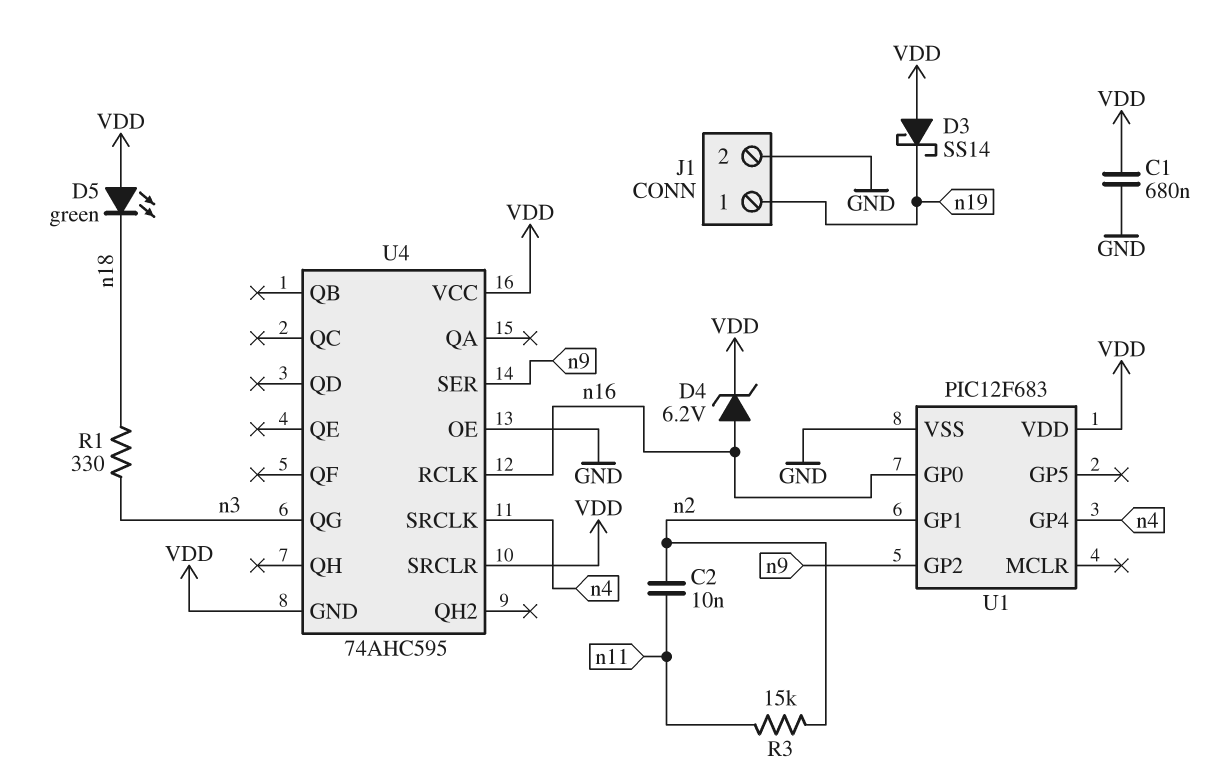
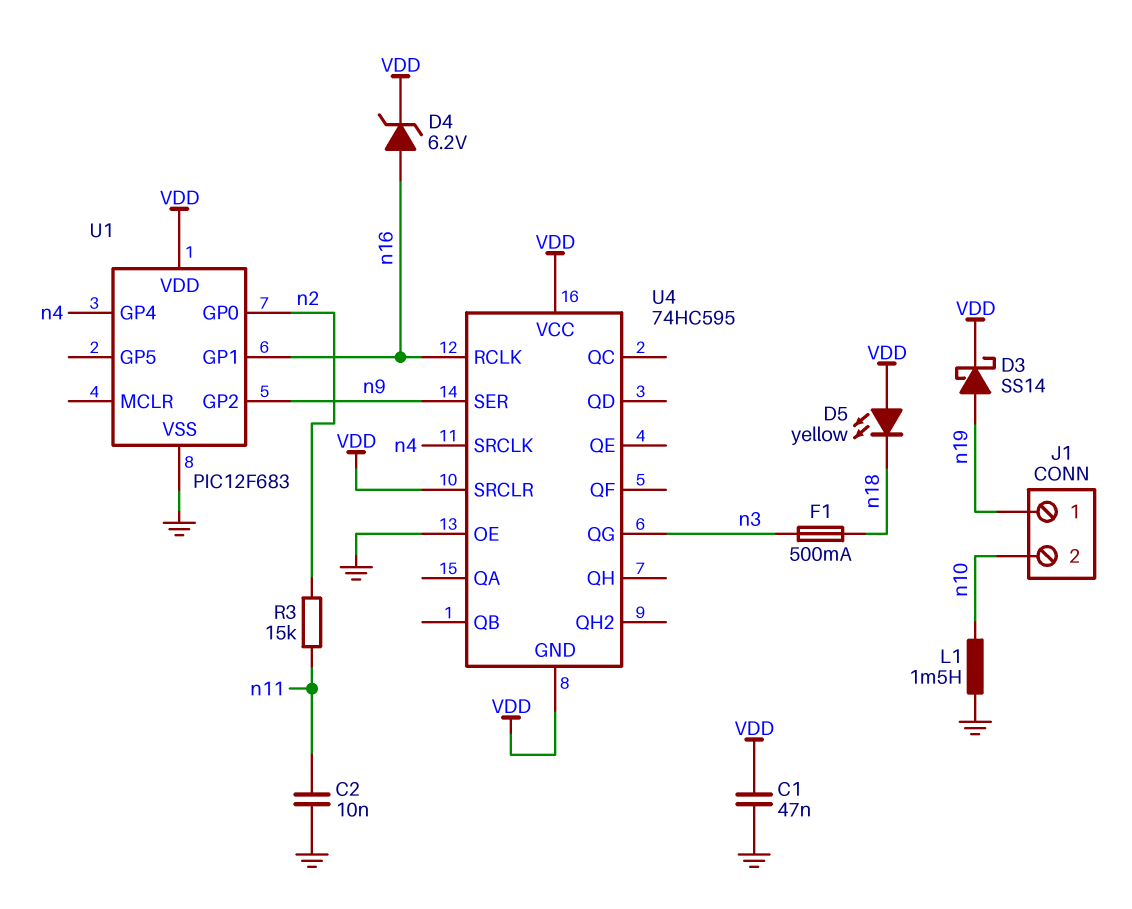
C1: 680nF (GND, VDD) -> 47nF (GND, VDD)
C2: 10nF (n2, n11) -> 10nF (GND, n11)
D3: schottky SS14 (A VDD, K n19) -> schottky SS14 (A n19, K VDD)
D5: LED green (A VDD, K n18) -> LED yellow (A VDD, K n18)
F1: none -> 500mA (n3, n18)
J1 pin 2: GND -> n10
L1: none -> 1.5mH (GND, n10)
R1: 330 (n3, n18) -> none
U1 pin GP0: n16 -> n2
U1 pin GP1: n2 -> n16
U4: 74AHC595 -> 74HC595

